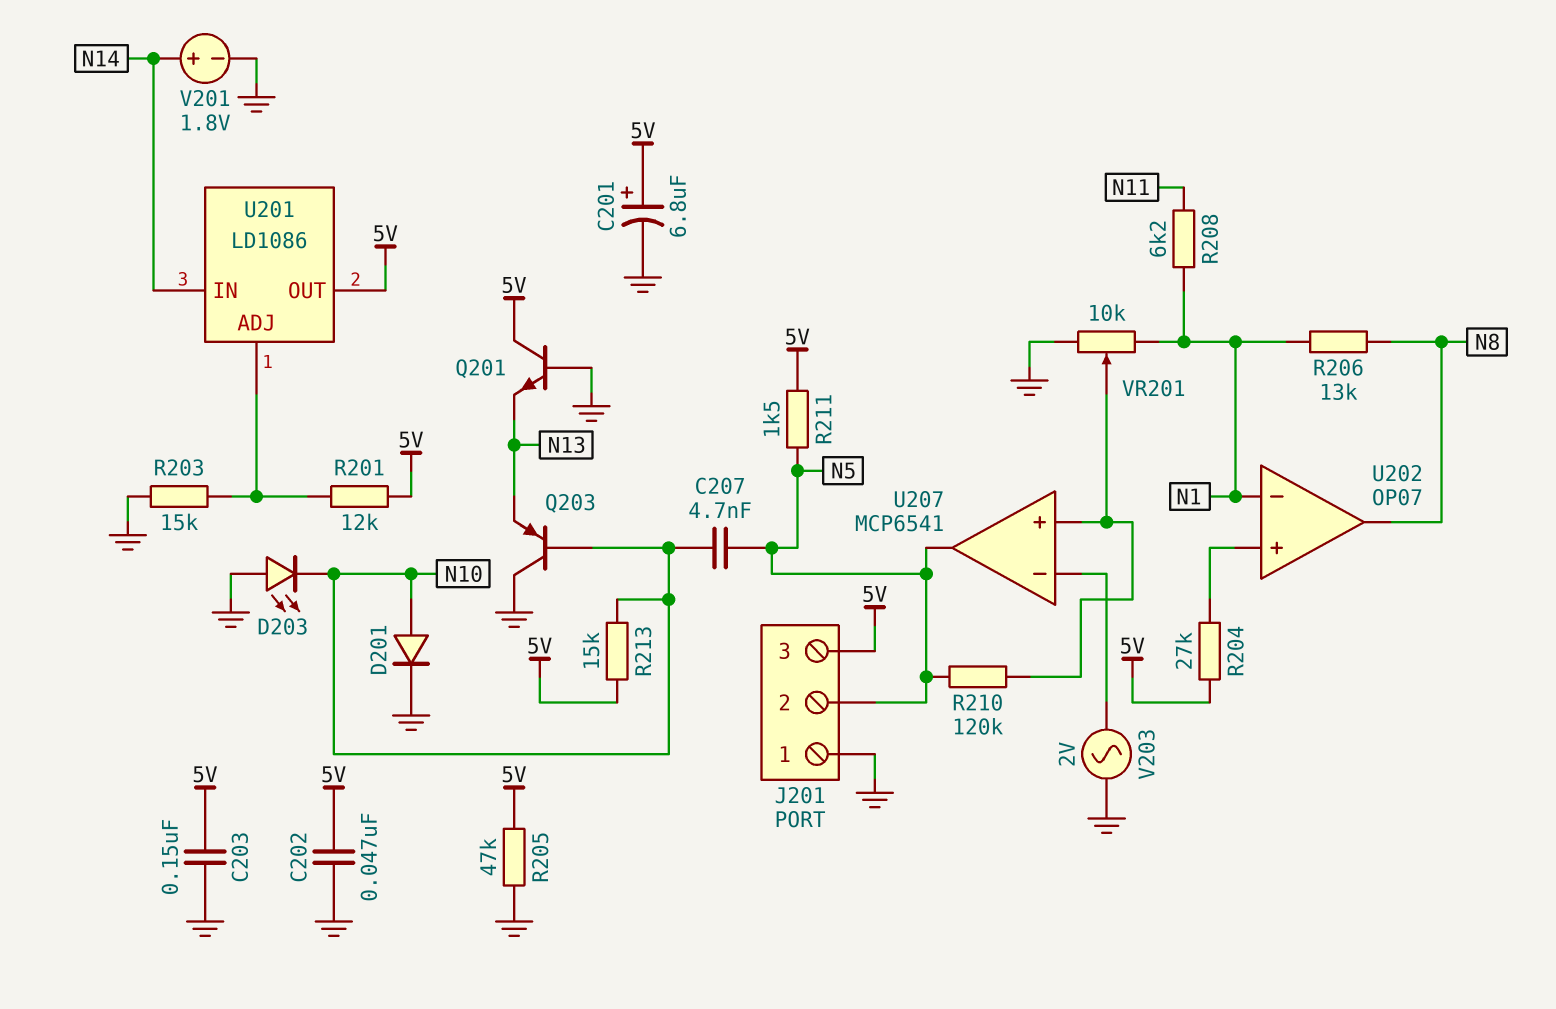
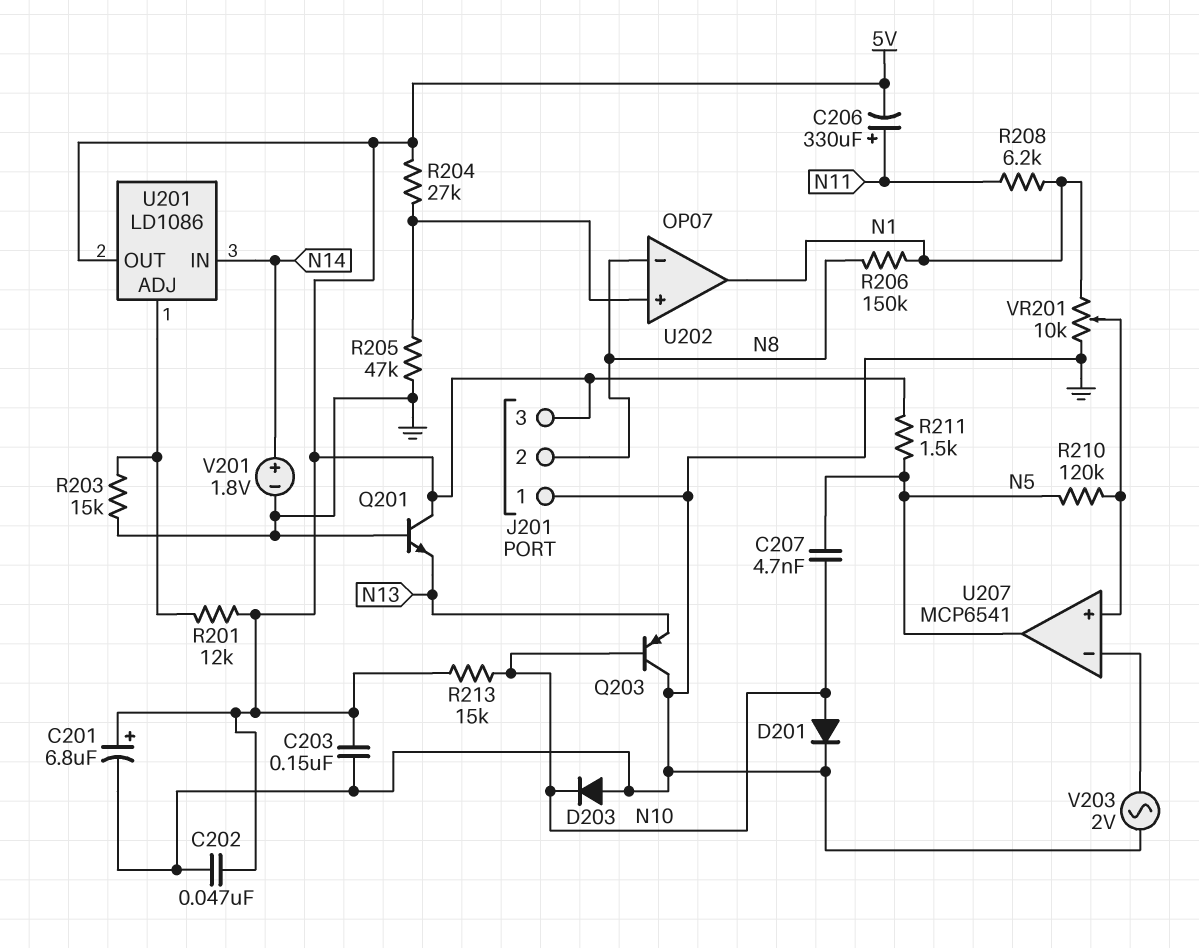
C206: none -> 330uF (plus N11, minus 5V)
D203: LED (A GND, K N10) -> diode (A GND, K N10)
J201 pin 2: N5 -> N8
R205: 47k (5V, GND) -> 47k (GND, U202/in+)
R206: 13k (N1, N8) -> 150k (N1, N8)
U202 pin in-: N1 -> N8
U202 pin out: N8 -> N1

